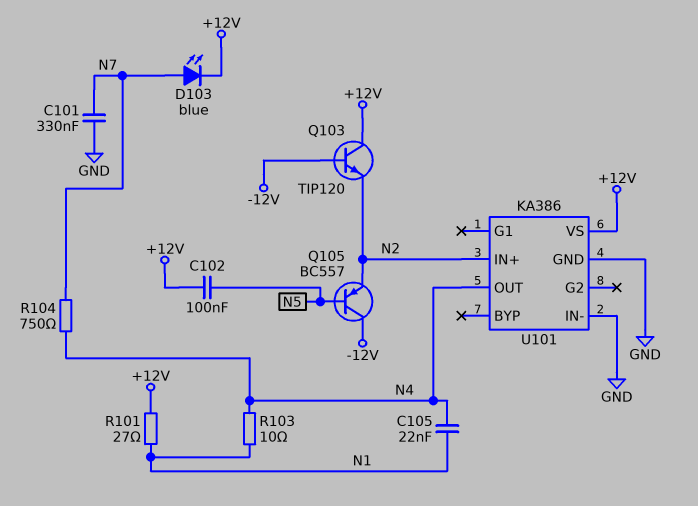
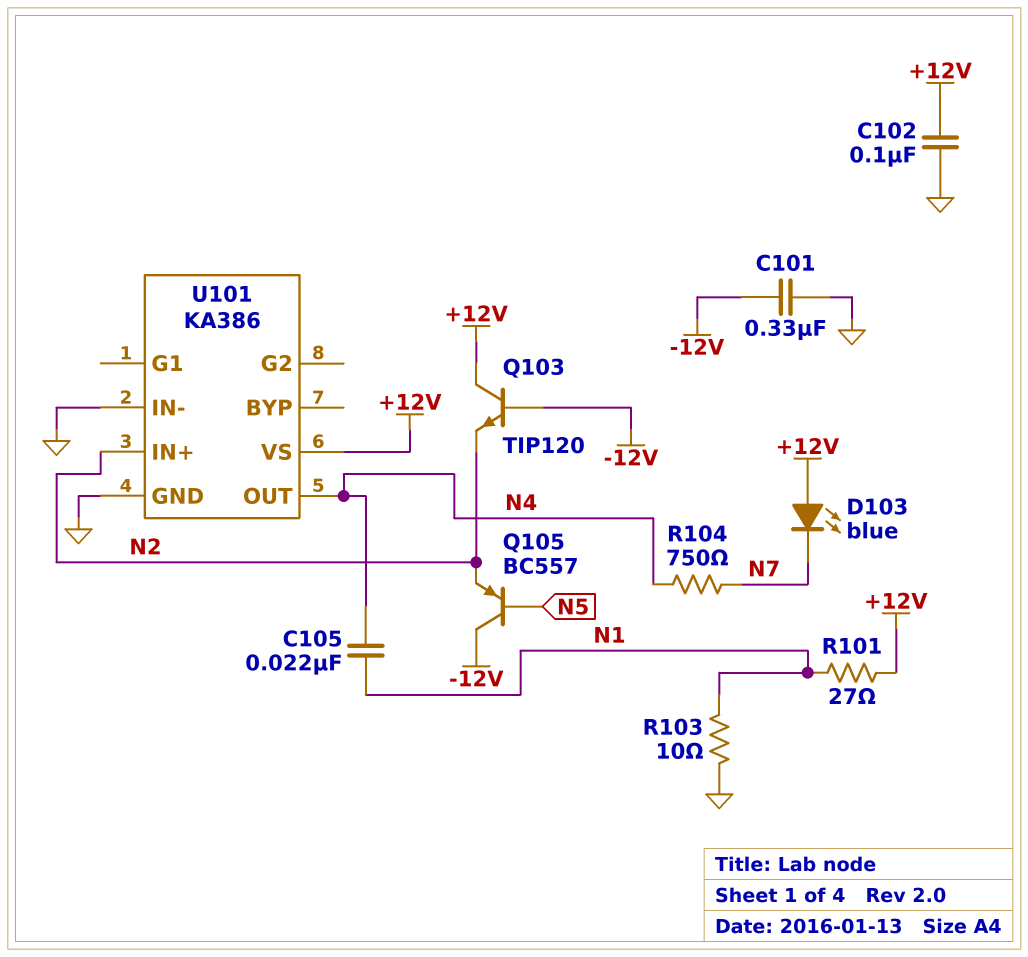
C101: 330nF (GND, N7) -> 330nF (-12V, GND)
C102: 100nF (+12V, N5) -> 100nF (+12V, GND)
D103: LED blue (A N7, K +12V) -> LED blue (A +12V, K N7)
R103: 10 (N1, N4) -> 10 (GND, N1)

